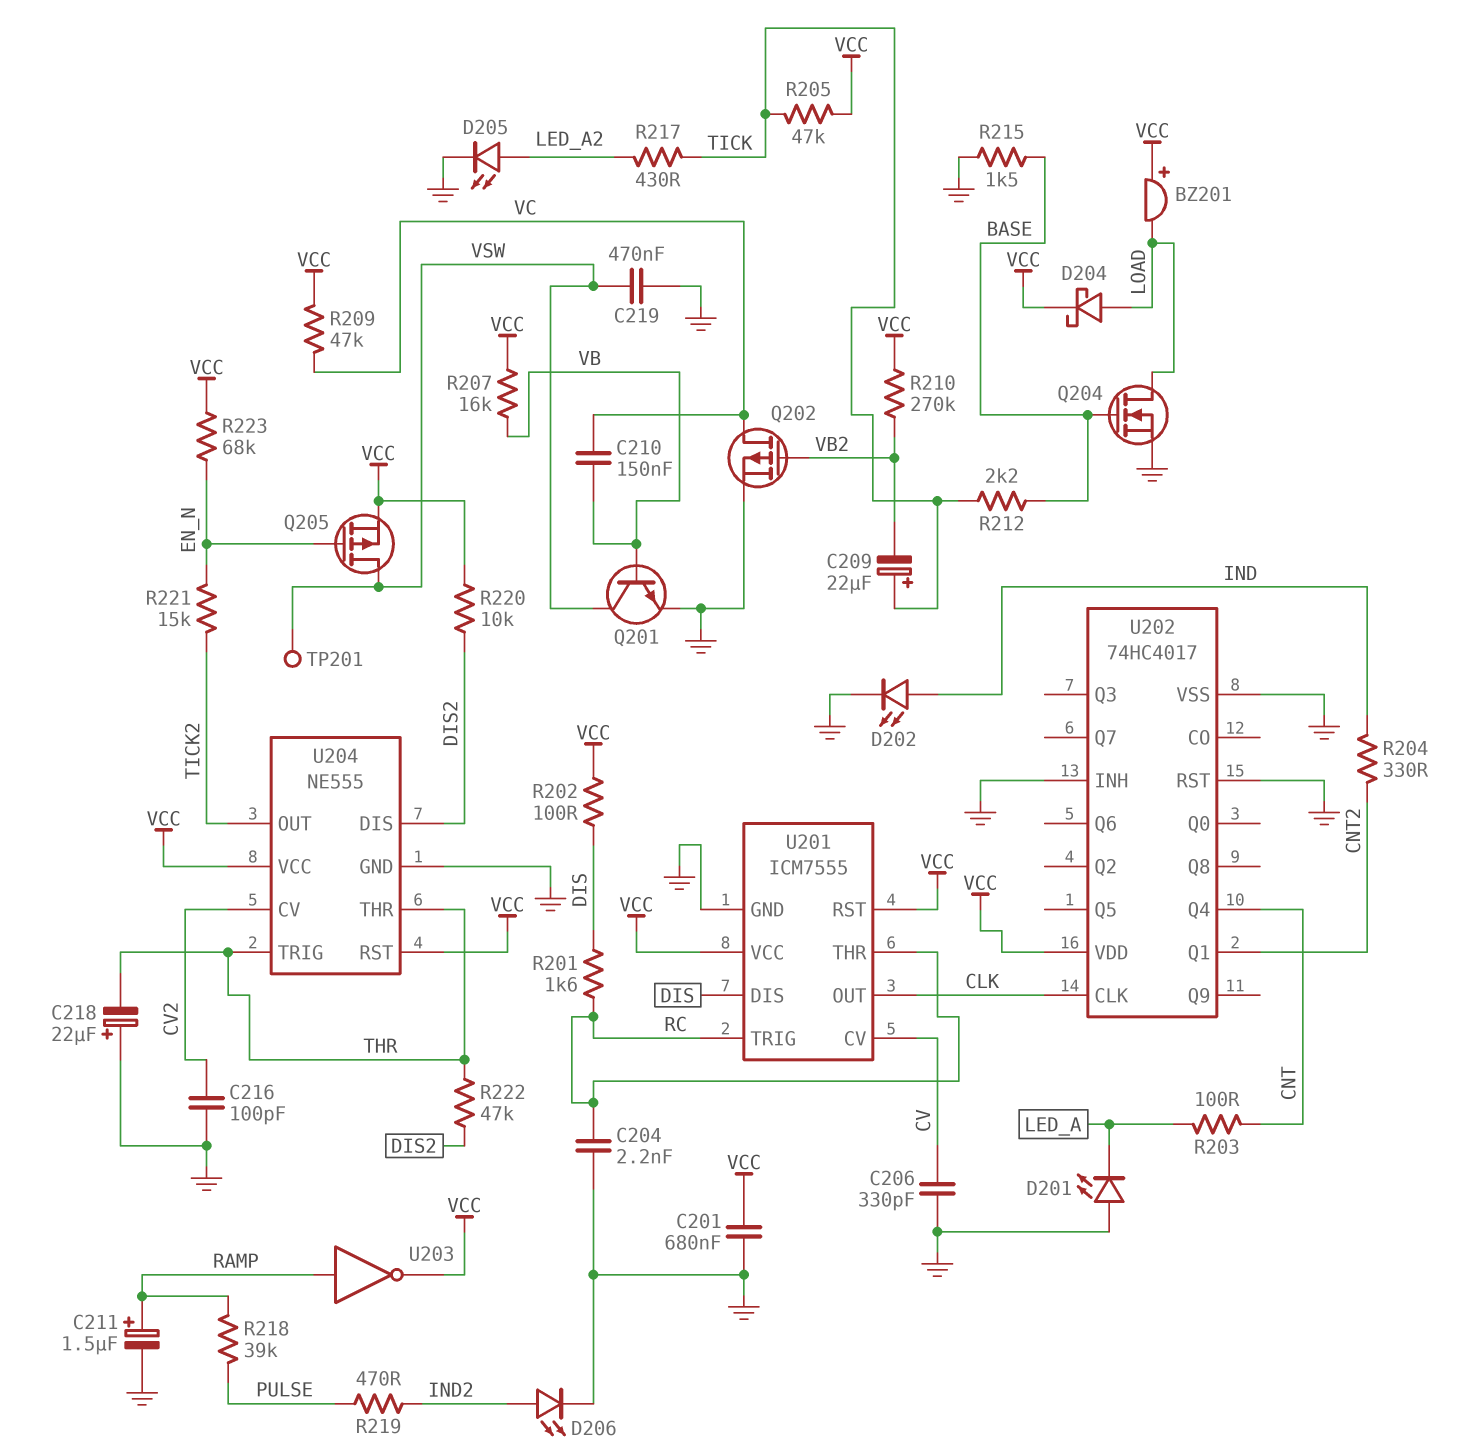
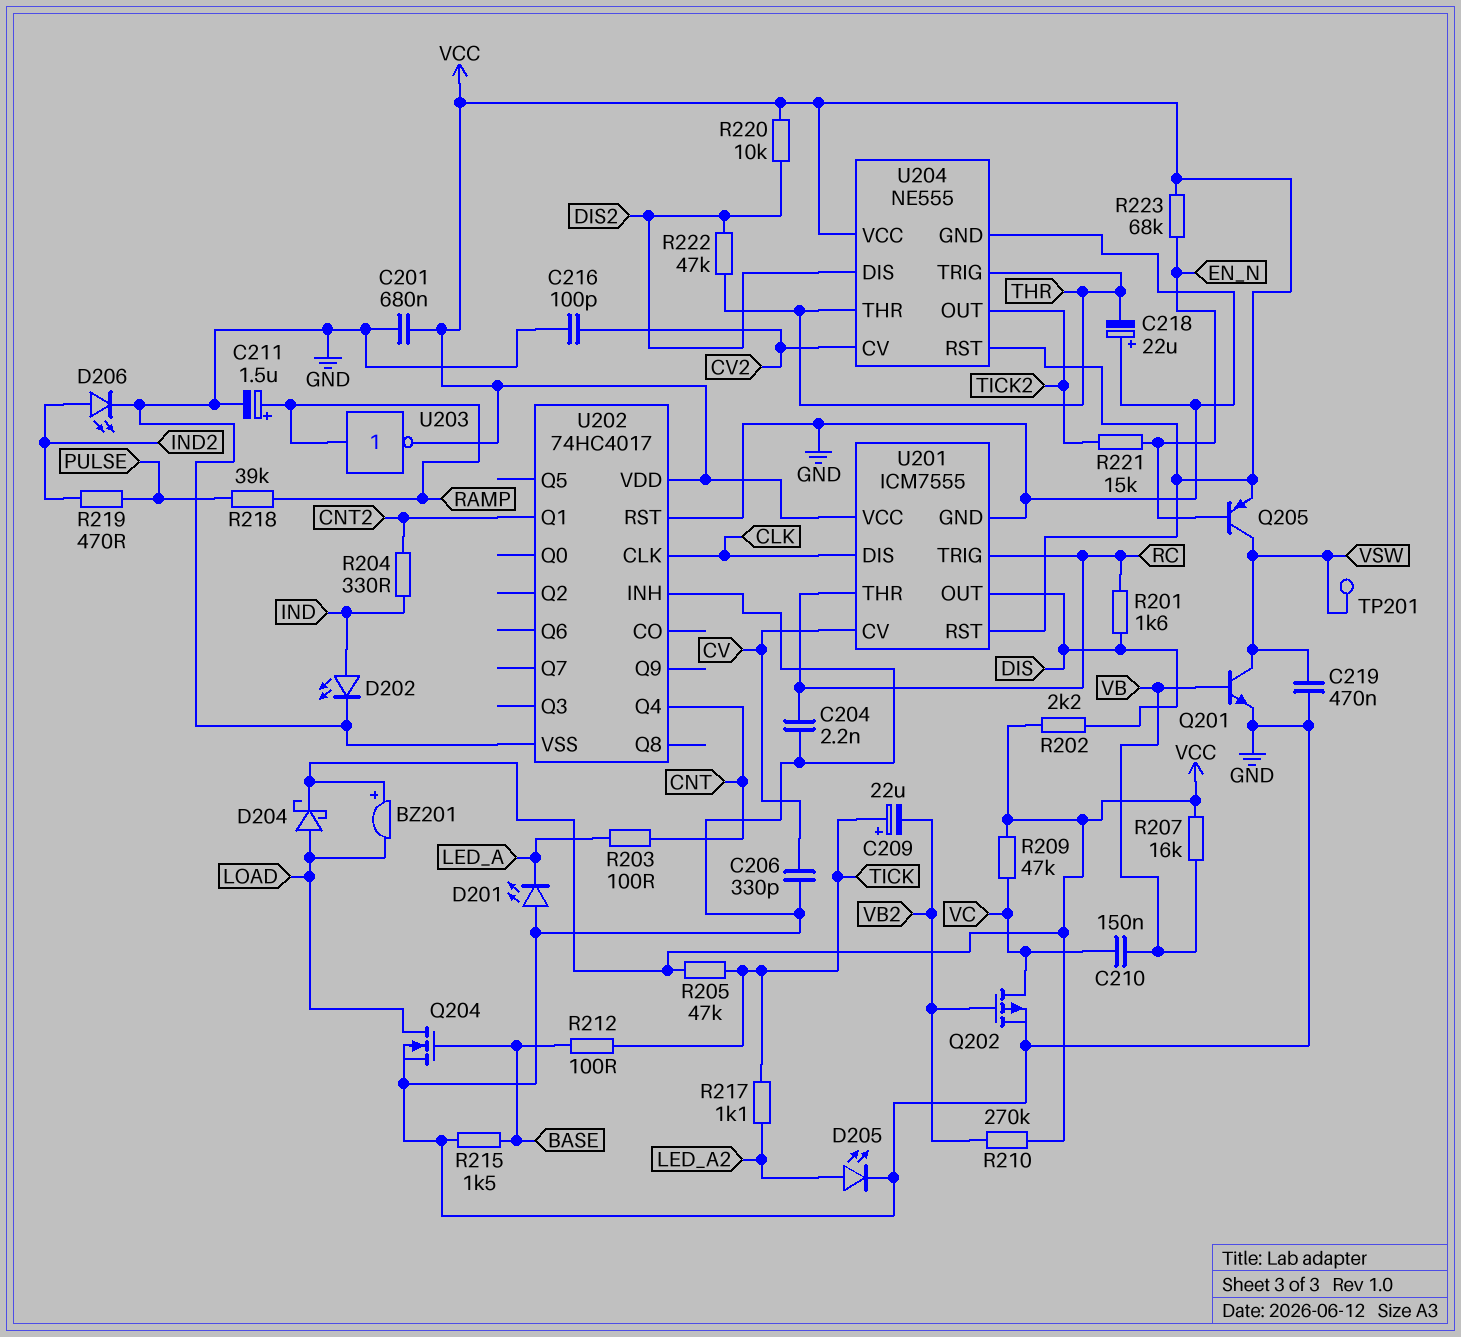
Q205: PMOS (G EN_N, D VSW, S VCC) -> PNP (B EN_N, C VSW, E VCC)
R202: 100 (DIS, VCC) -> 2.2k (DIS, VCC)
R212: 2.2k (BASE, TICK) -> 100 (BASE, TICK)
R217: 430 (LED_A2, TICK) -> 1.1k (LED_A2, TICK)
U201 pin DIS: DIS -> CLK
U201 pin OUT: CLK -> DIS

